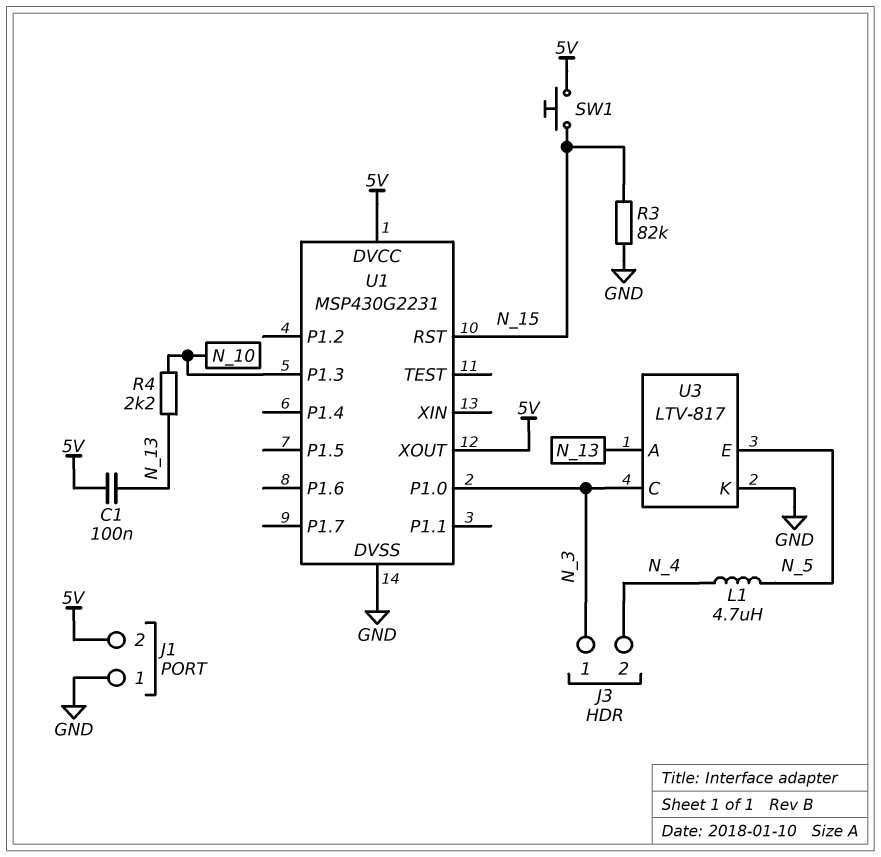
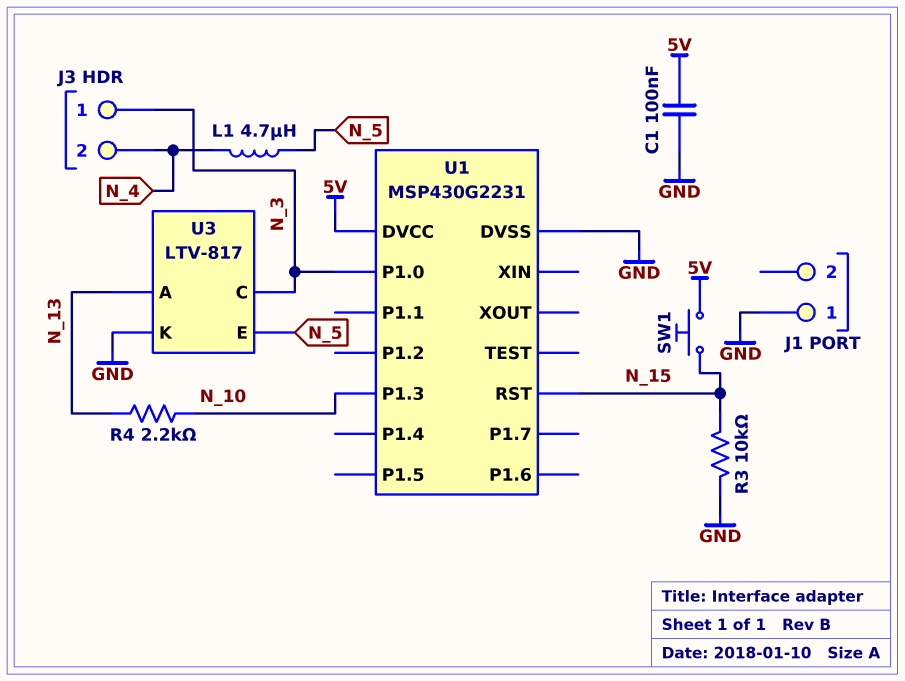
C1: 100nF (5V, N_13) -> 100nF (5V, GND)
J1 pin 2: 5V -> none
R3: 82k (GND, N_15) -> 10k (GND, N_15)
U1 pin XOUT: 5V -> none

